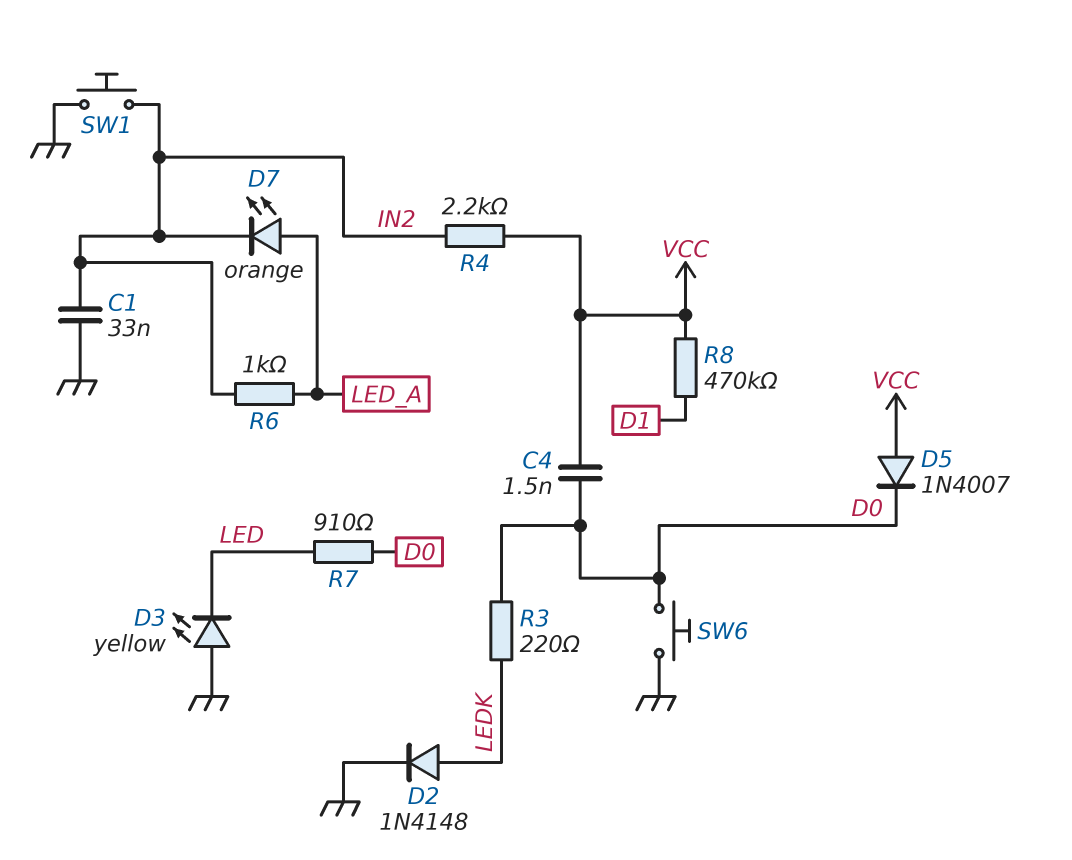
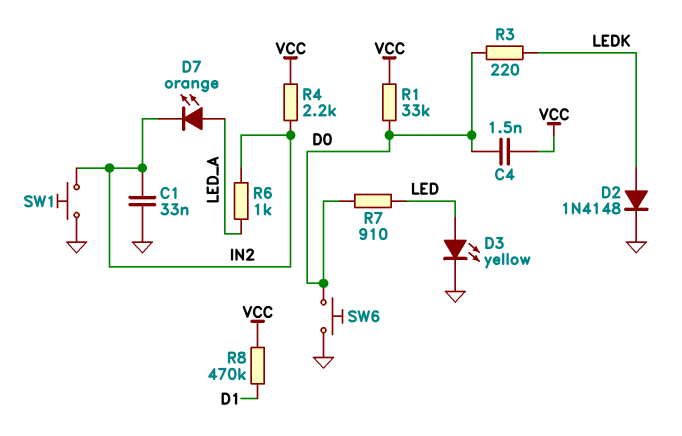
D3: LED yellow (A GND, K LED) -> LED yellow (A LED, K GND)
D5: diode 1N4007 (A VCC, K D0) -> none
R1: none -> 33k (D0, VCC)

